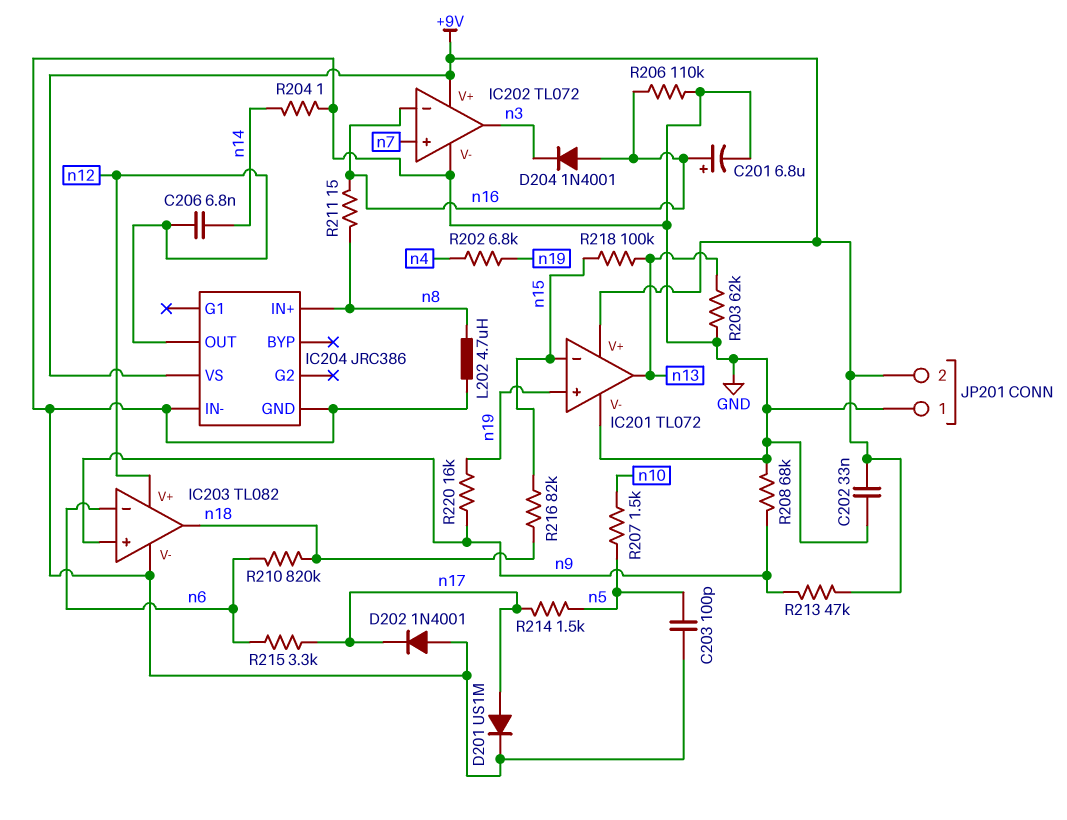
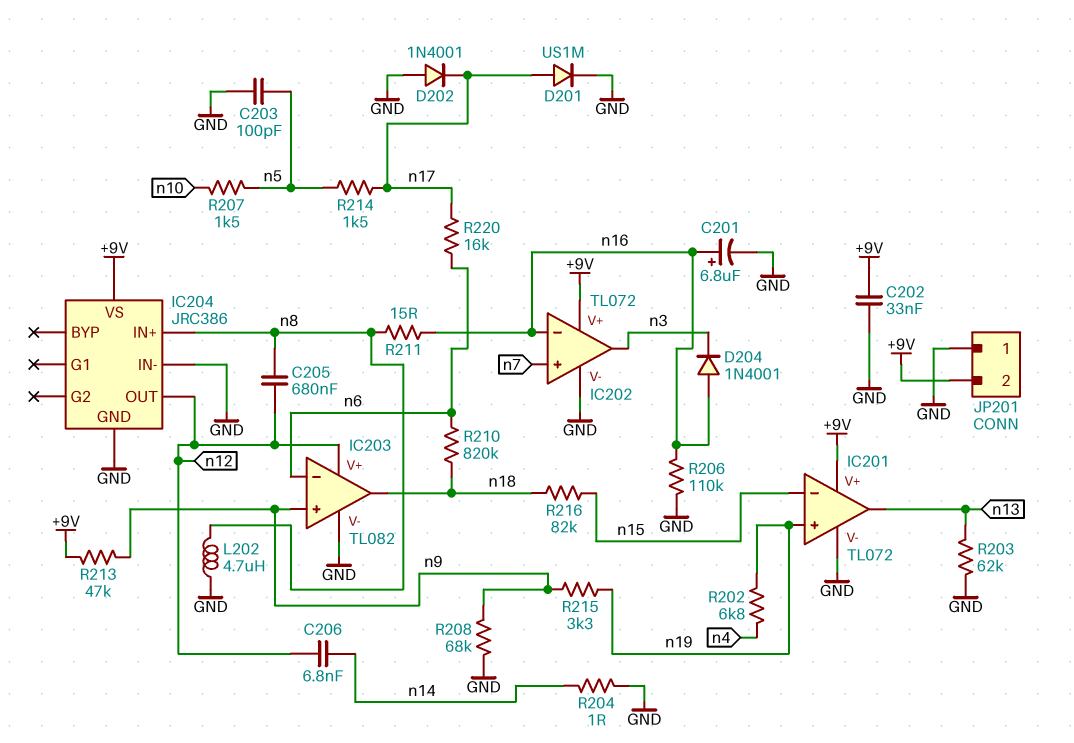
C205: none -> 680nF (n8, n12)
R215: 3.3k (n6, n17) -> 3.3k (n9, n19)
R218: 100k (n13, n15) -> none
R220: 16k (n9, n19) -> 16k (n6, n17)

